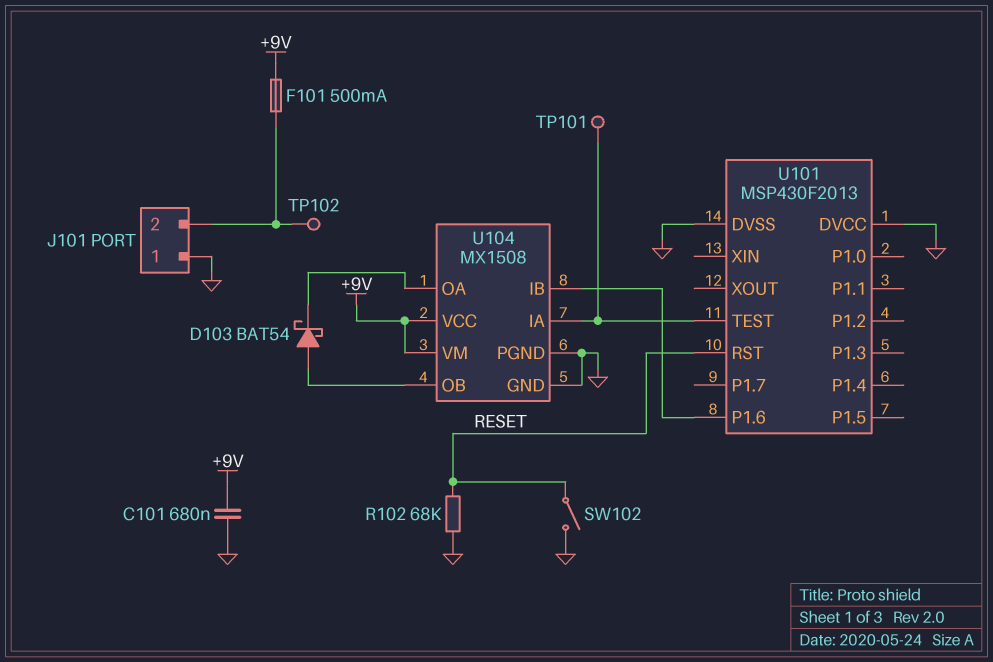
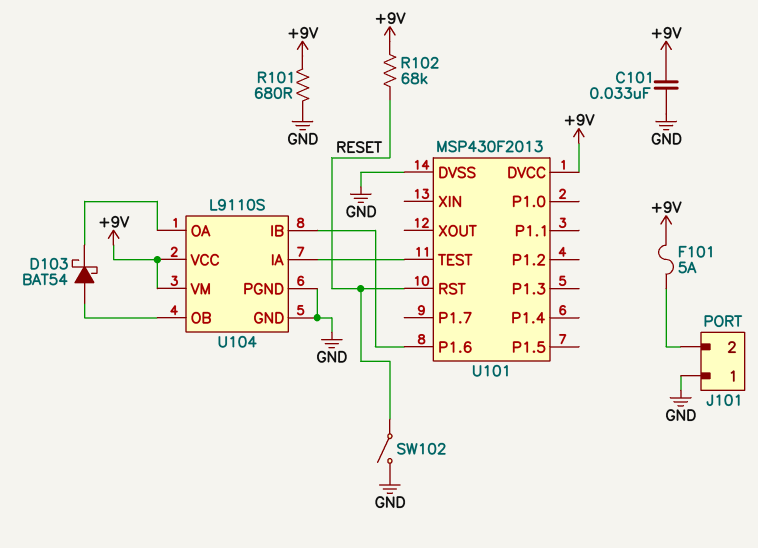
C101: 680nF (+9V, GND) -> 33nF (+9V, GND)
F101: 500mA (+9V, J101/2) -> 5A (+9V, J101/2)
R101: none -> 680 (+9V, GND)
R102: 68k (GND, RESET) -> 68k (+9V, RESET)
TP101: test point (U101/TEST) -> none
TP102: test point (J101/2) -> none
U101 pin DVCC: GND -> +9V
U104: MX1508 -> L9110S

